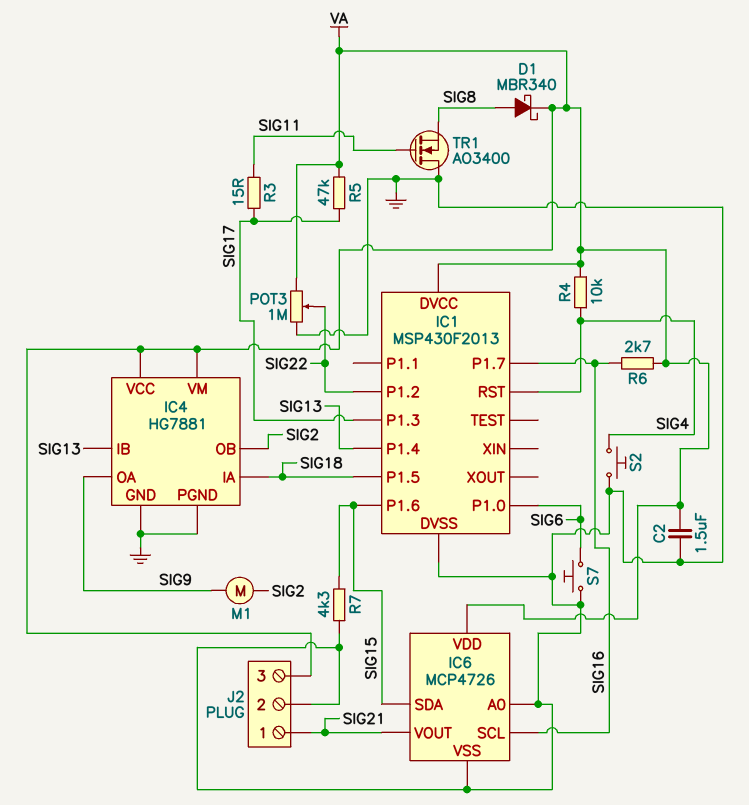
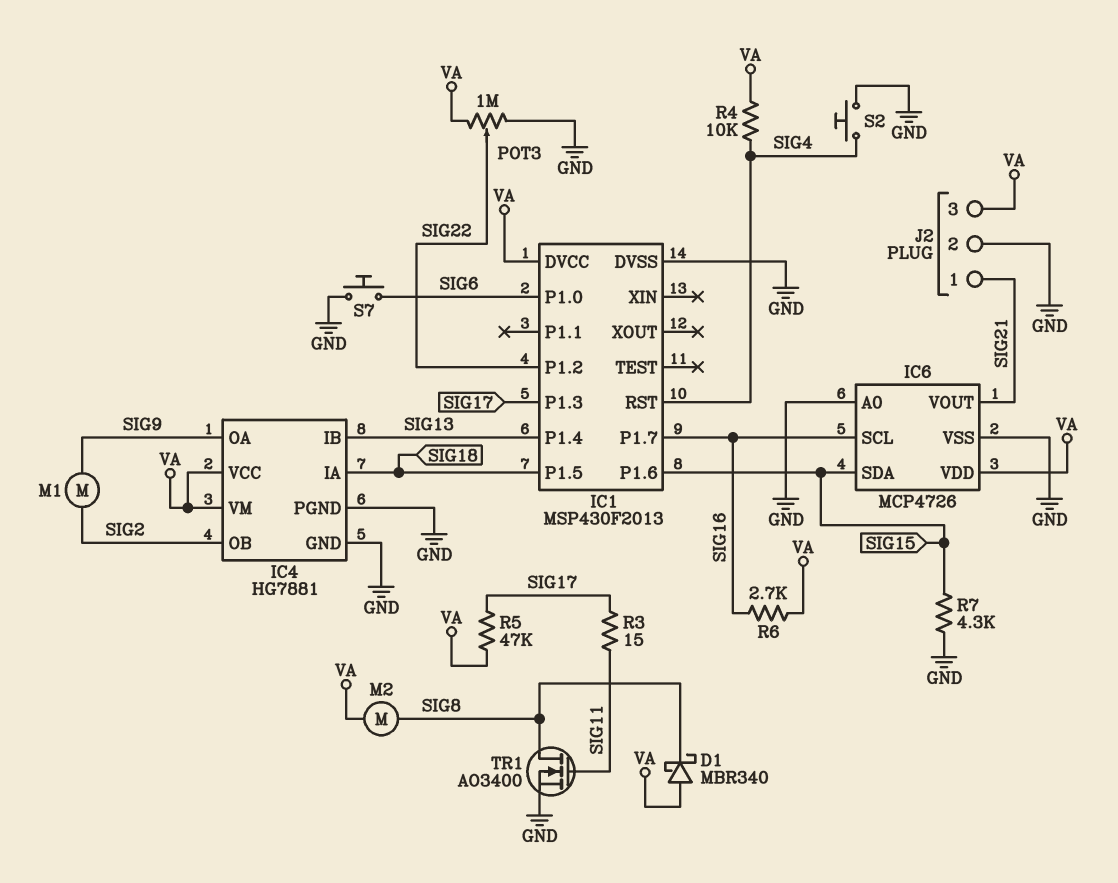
C2: 1.5uF (GND, VA) -> none
D1: schottky MBR340 (A SIG8, K VA) -> schottky MBR340 (A VA, K SIG8)
M2: none -> motor (SIG8, VA)
TR1: NMOS AO3400 (G SIG11, D GND, S SIG8) -> NMOS AO3400 (G SIG11, D SIG8, S GND)

